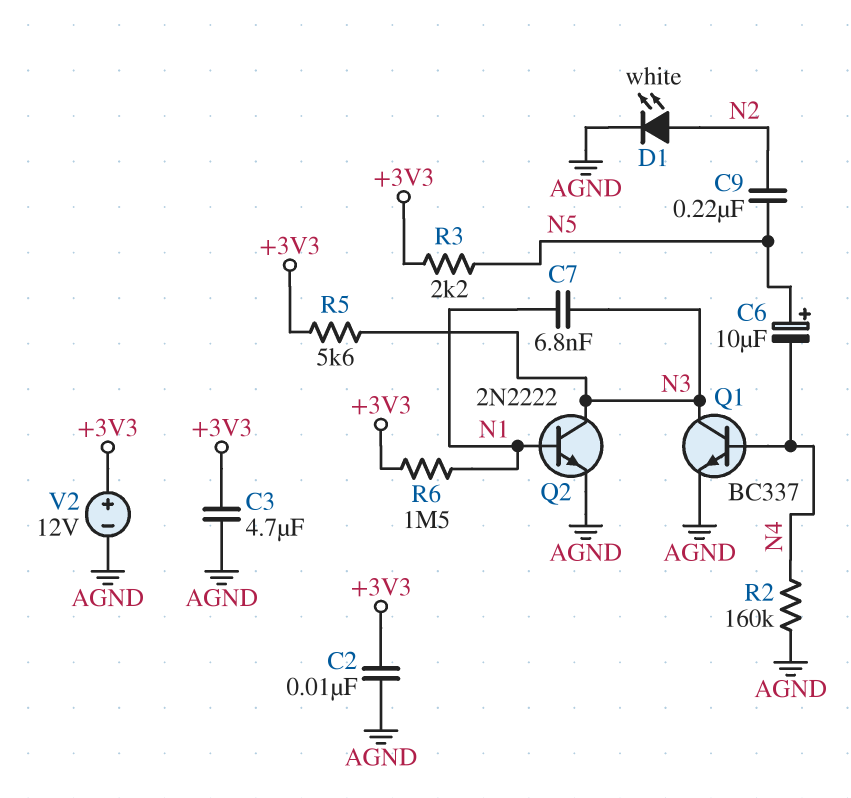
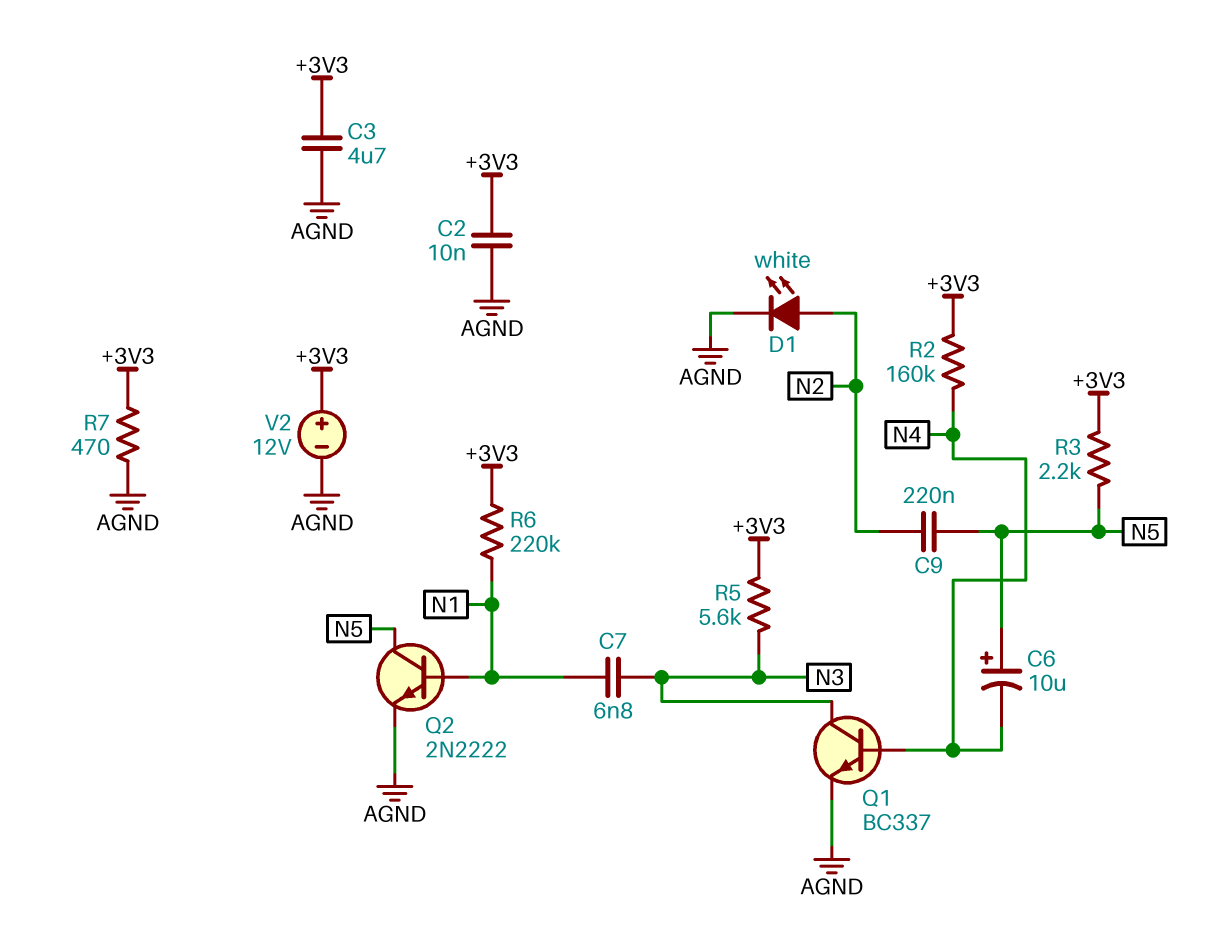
Q2: NPN 2N2222 (B N1, C N3, E AGND) -> NPN 2N2222 (B N1, C N5, E AGND)
R2: 160k (AGND, N4) -> 160k (+3V3, N4)
R6: 1.5M (+3V3, N1) -> 220k (+3V3, N1)
R7: none -> 470 (+3V3, AGND)

